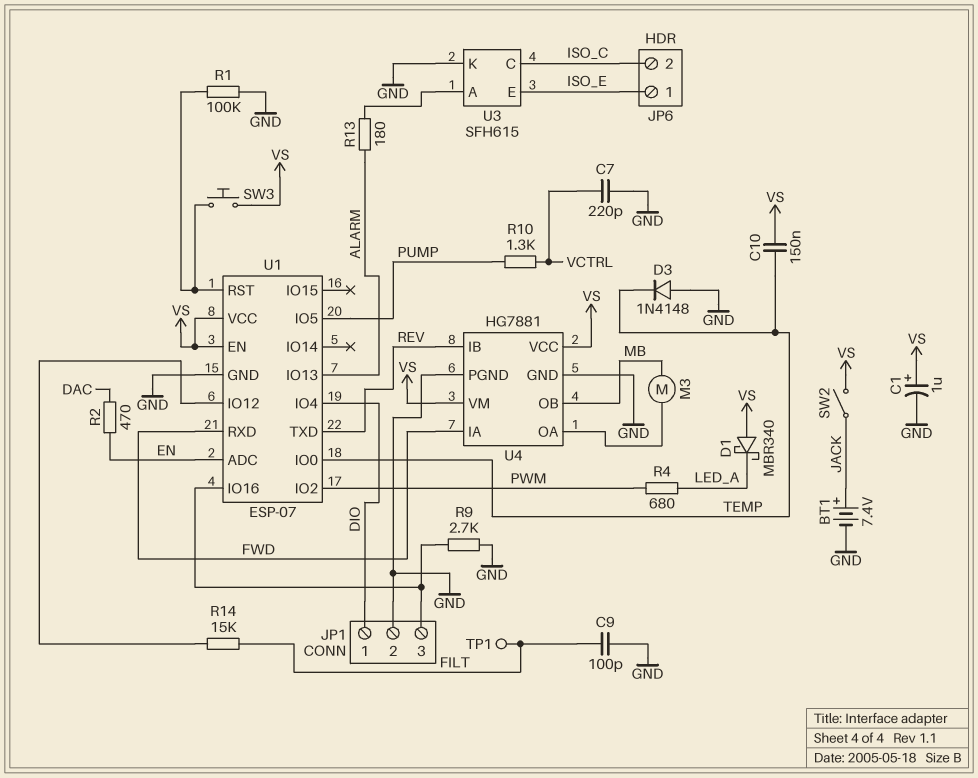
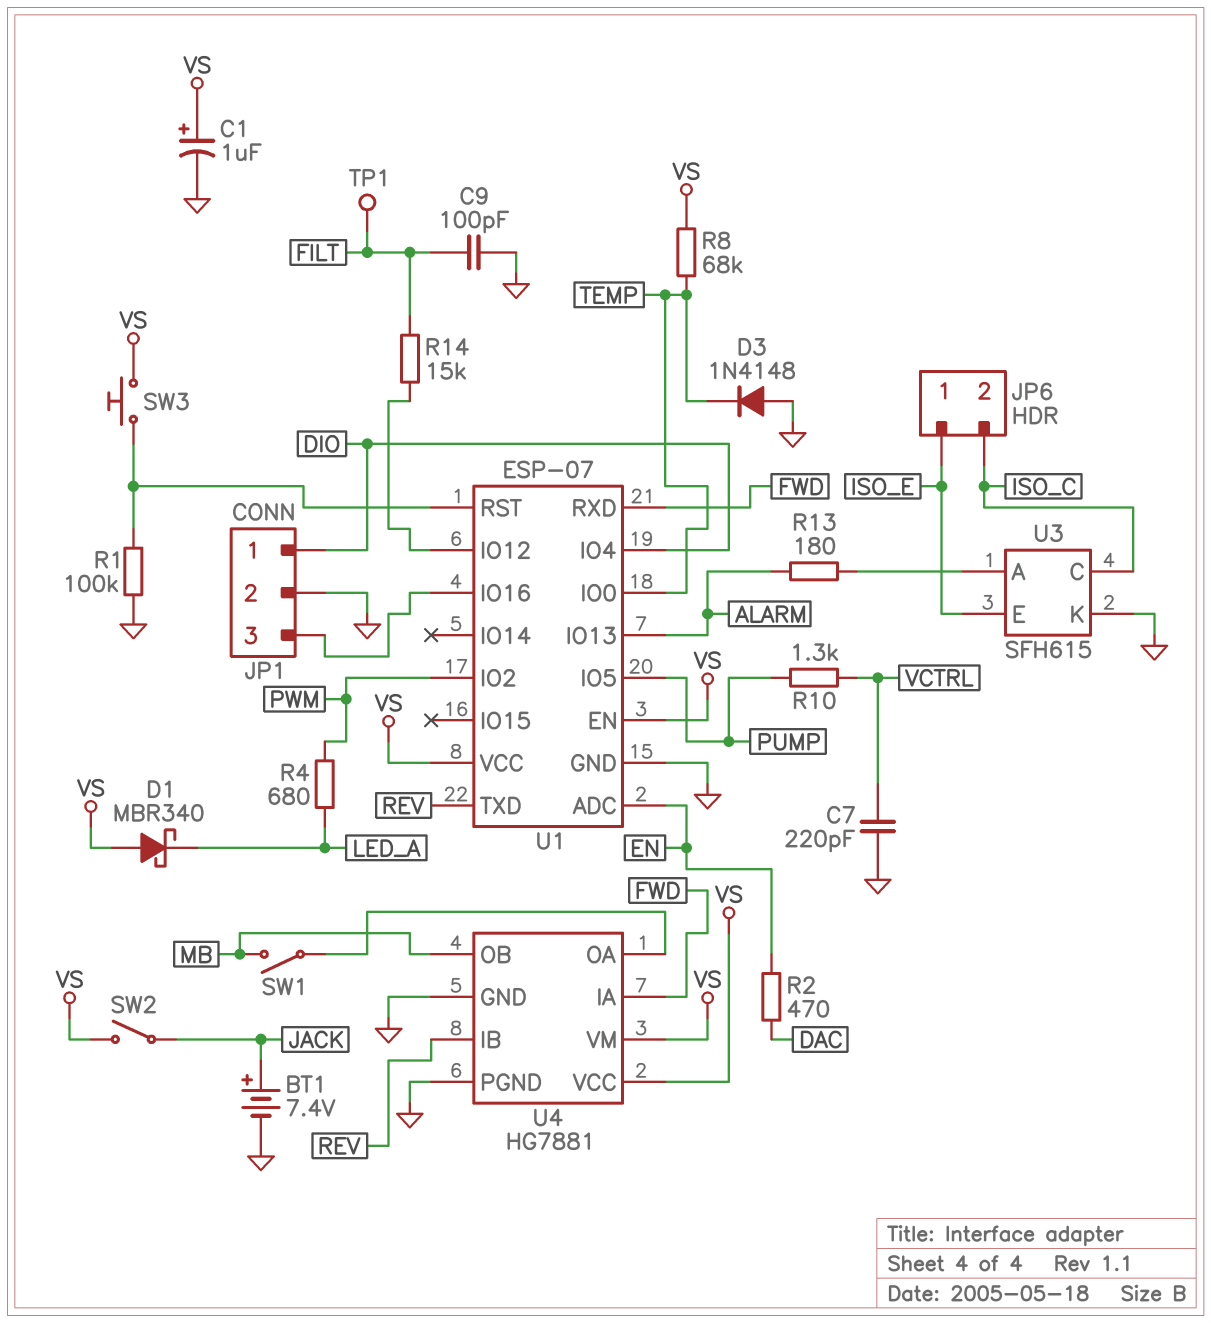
C10: 150nF (TEMP, VS) -> none
M3: motor (MB, U4/OA) -> none
R8: none -> 68k (TEMP, VS)
R9: 2.7k (GND, JP1/3) -> none
SW1: none -> switch (MB, U4/OA)

